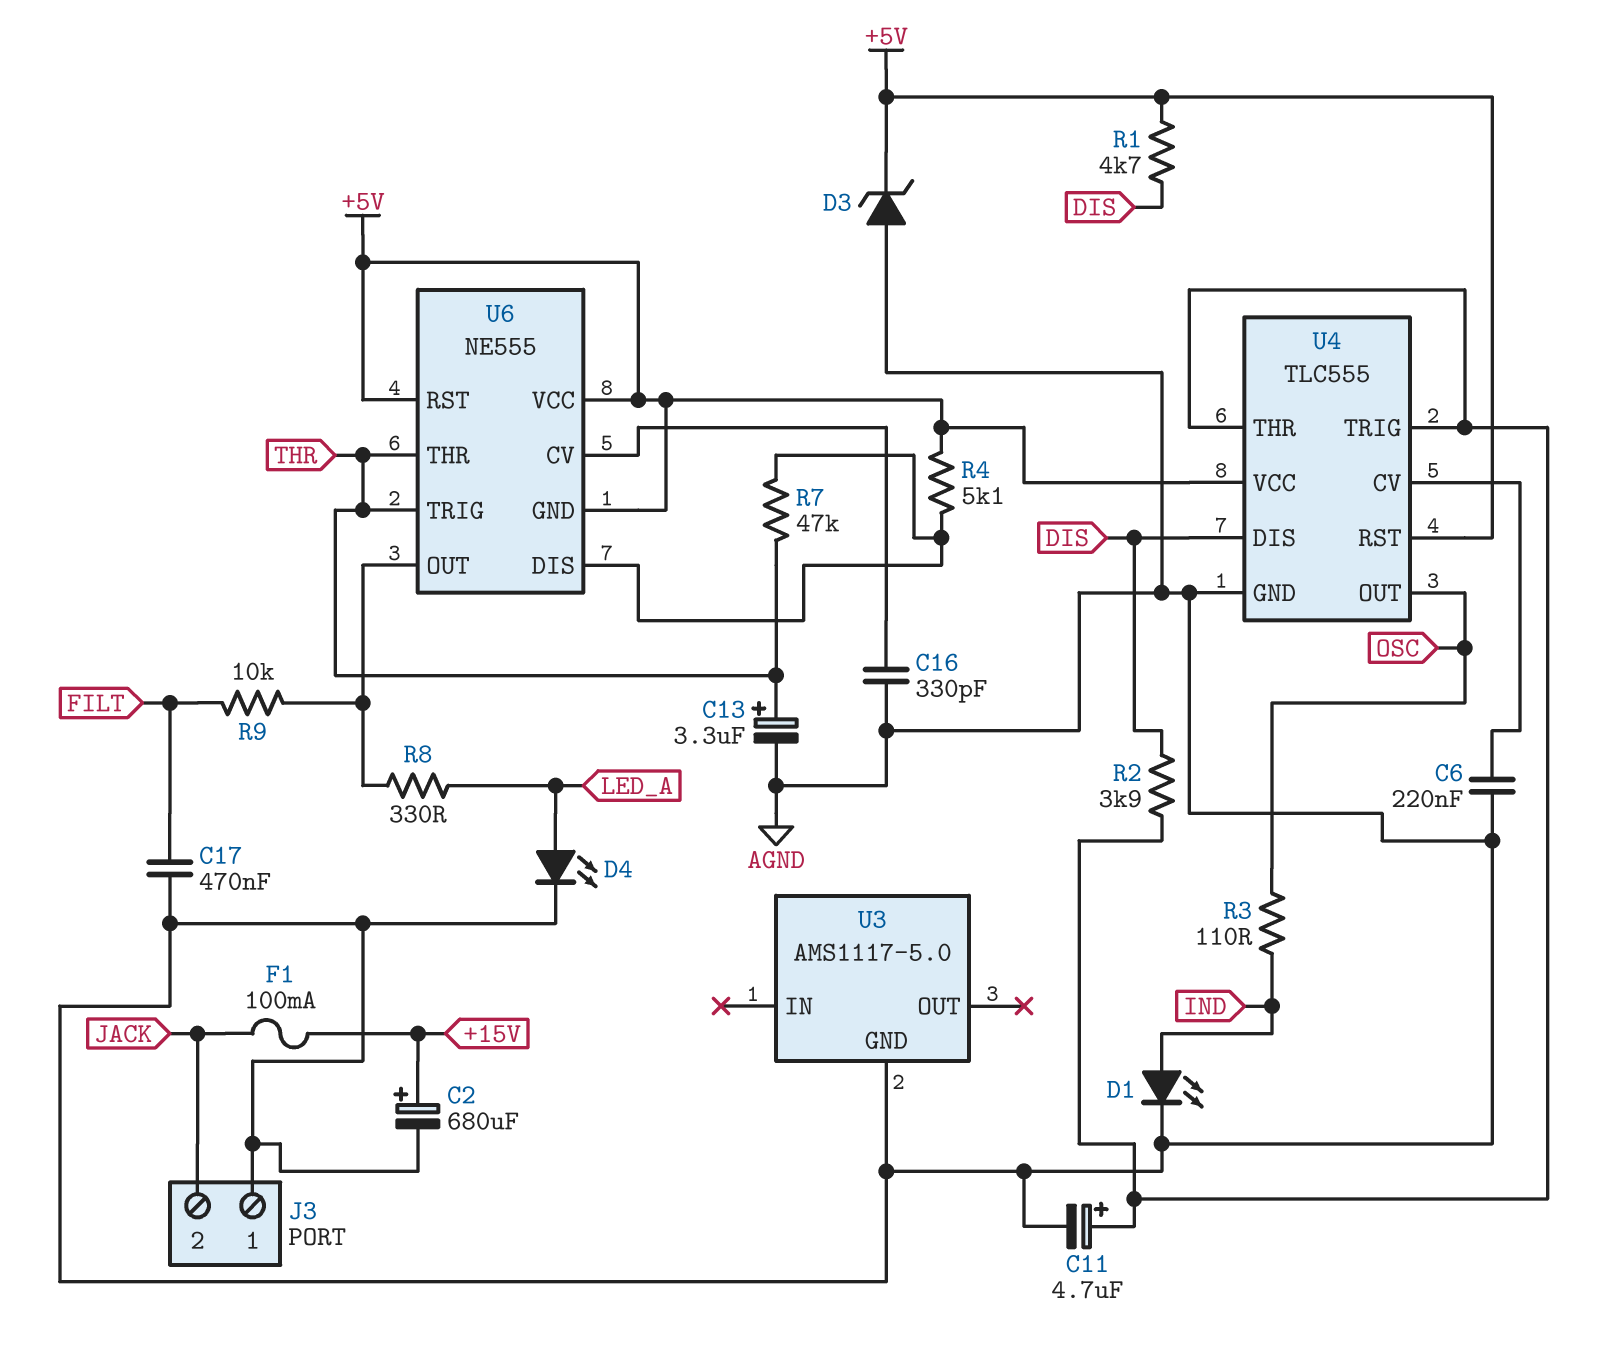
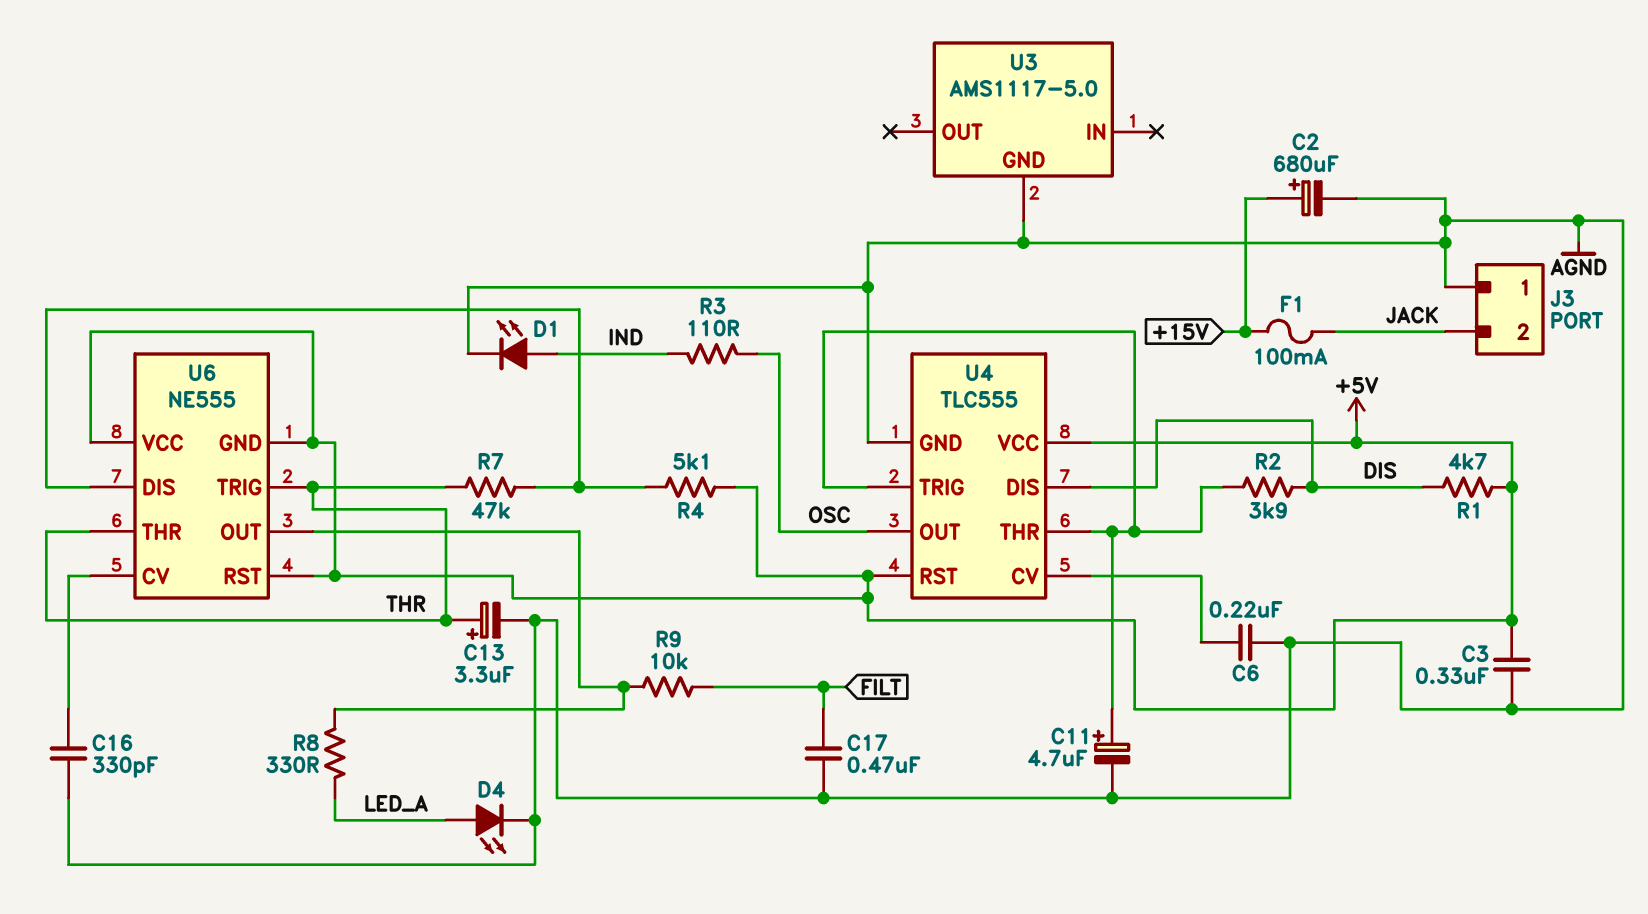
C3: none -> 330nF (+5V, AGND)
D3: zener (A AGND, K +5V) -> none

